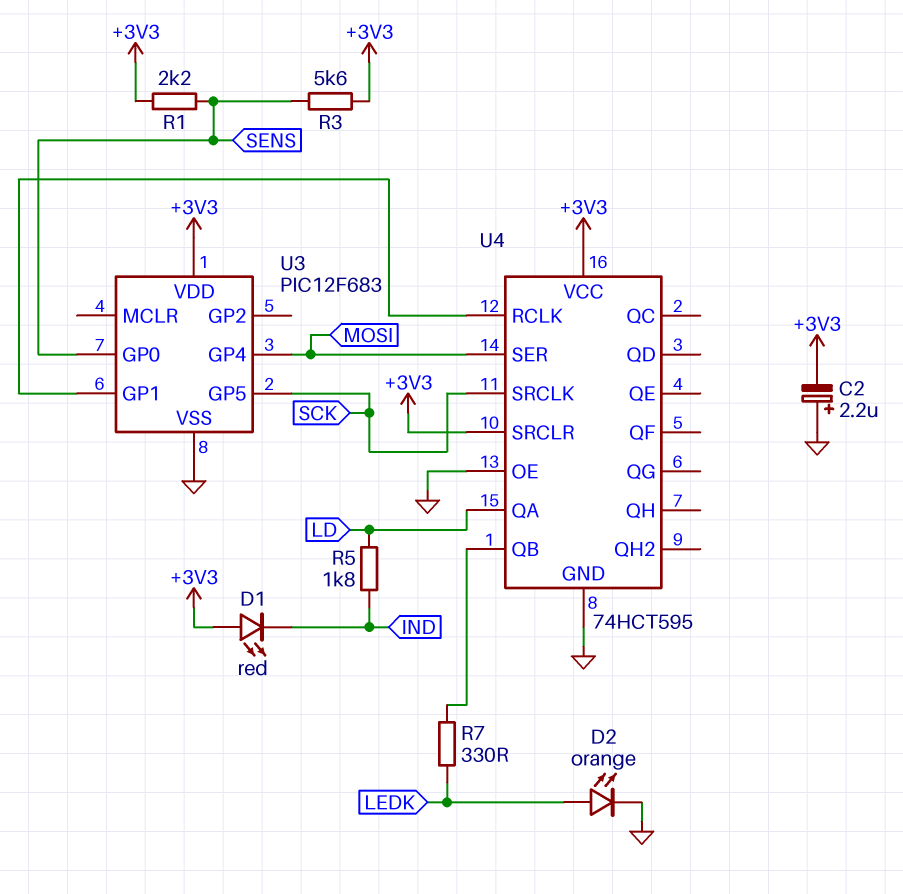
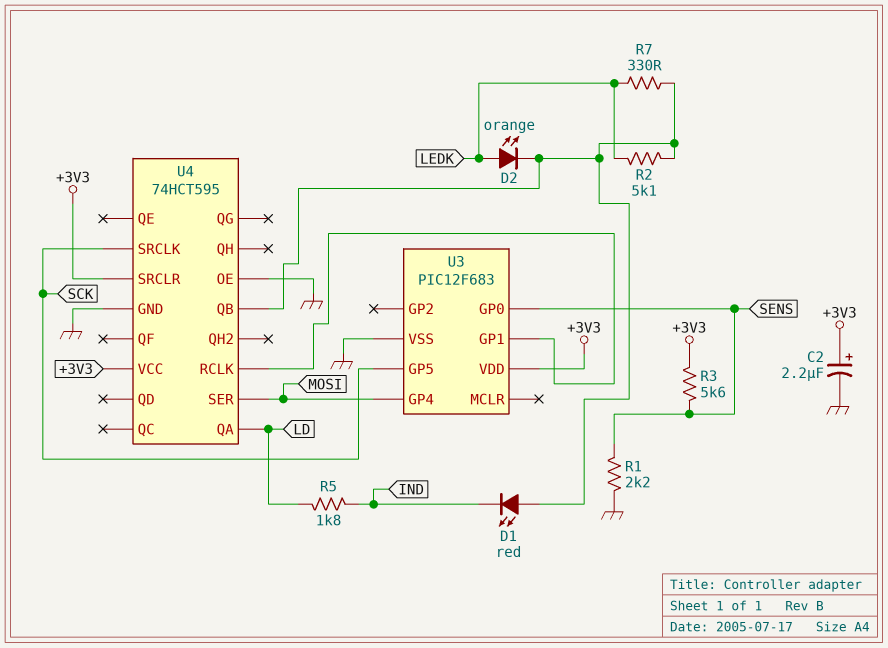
C2: 2.2uF (plus GND, minus +3V3) -> 2.2uF (plus +3V3, minus GND)
D1: LED red (A +3V3, K IND) -> LED red (A U4/QB, K IND)
D2: LED orange (A LEDK, K GND) -> LED orange (A LEDK, K U4/QB)
R1: 2.2k (+3V3, SENS) -> 2.2k (GND, SENS)
R2: none -> 5.1k (LEDK, U4/QB)

